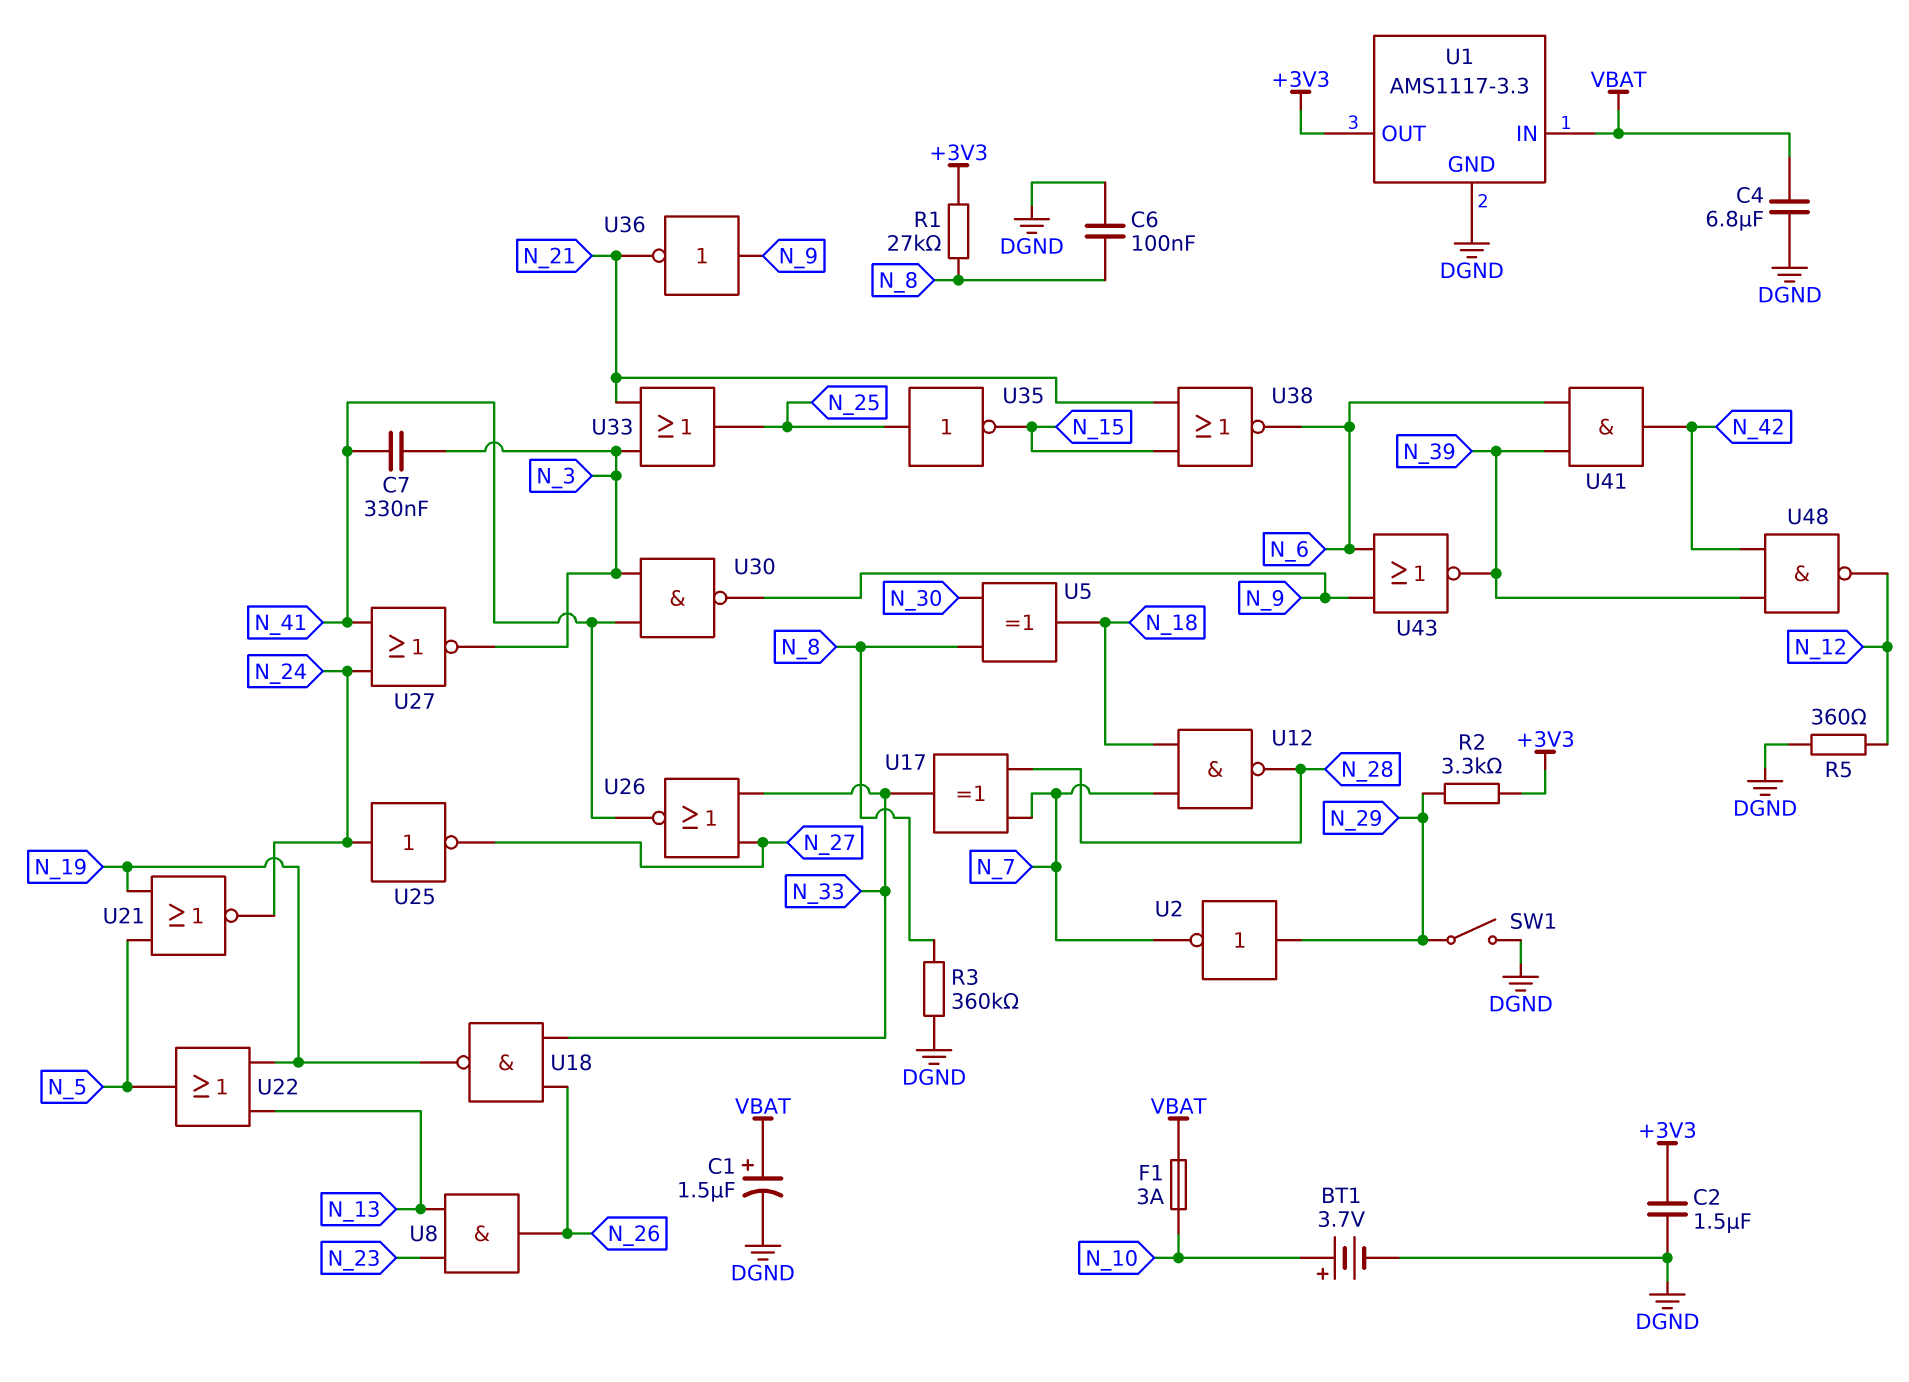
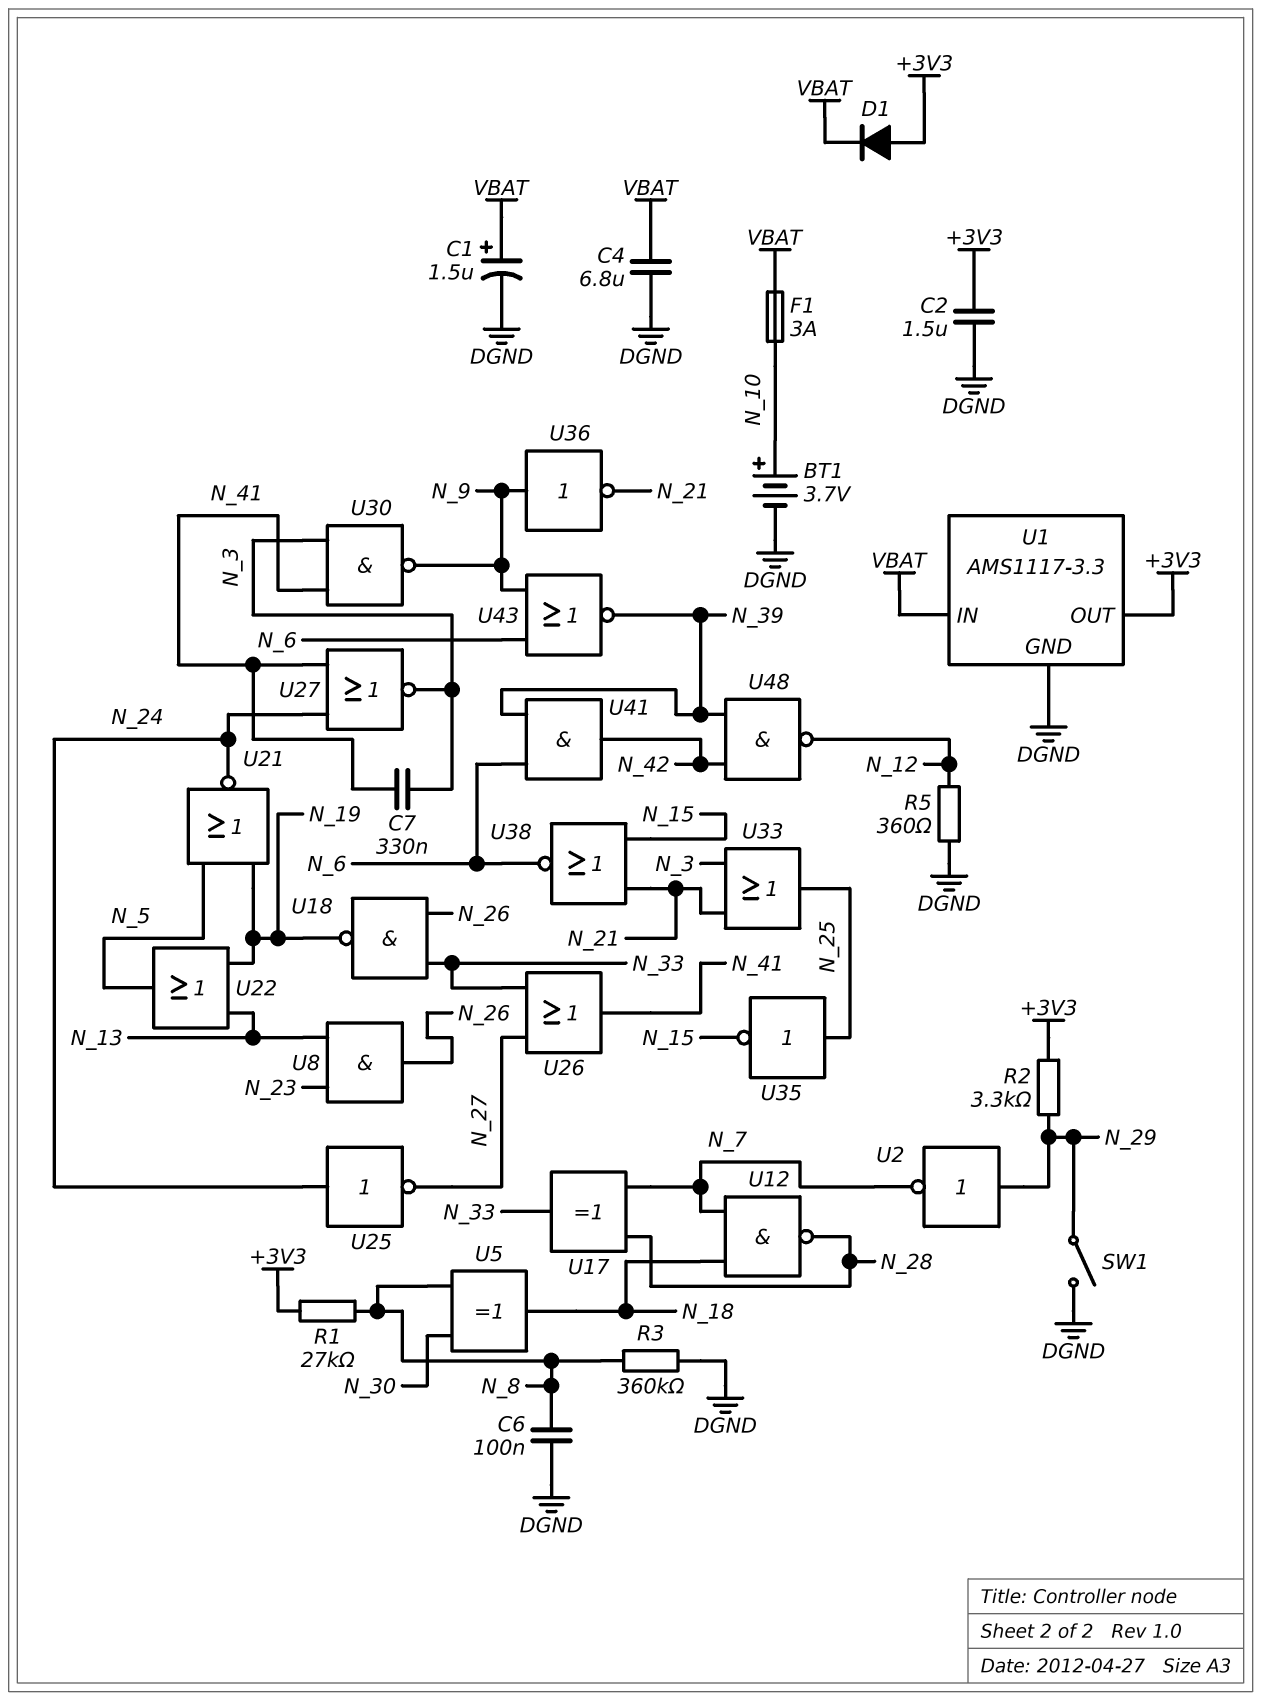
D1: none -> diode (A +3V3, K VBAT)
U26: NOR (in N_27, in N_33, out N_41) -> OR (in N_27, in N_33, out N_41)

